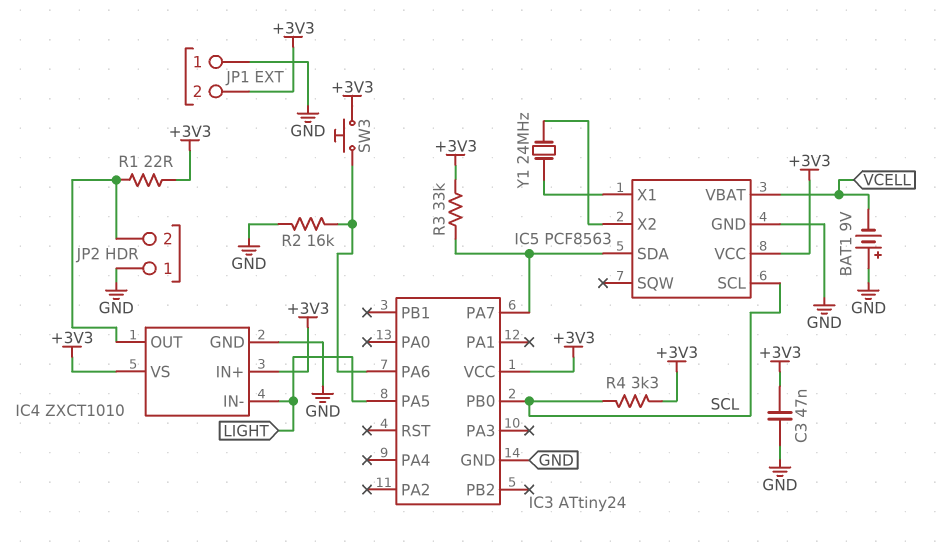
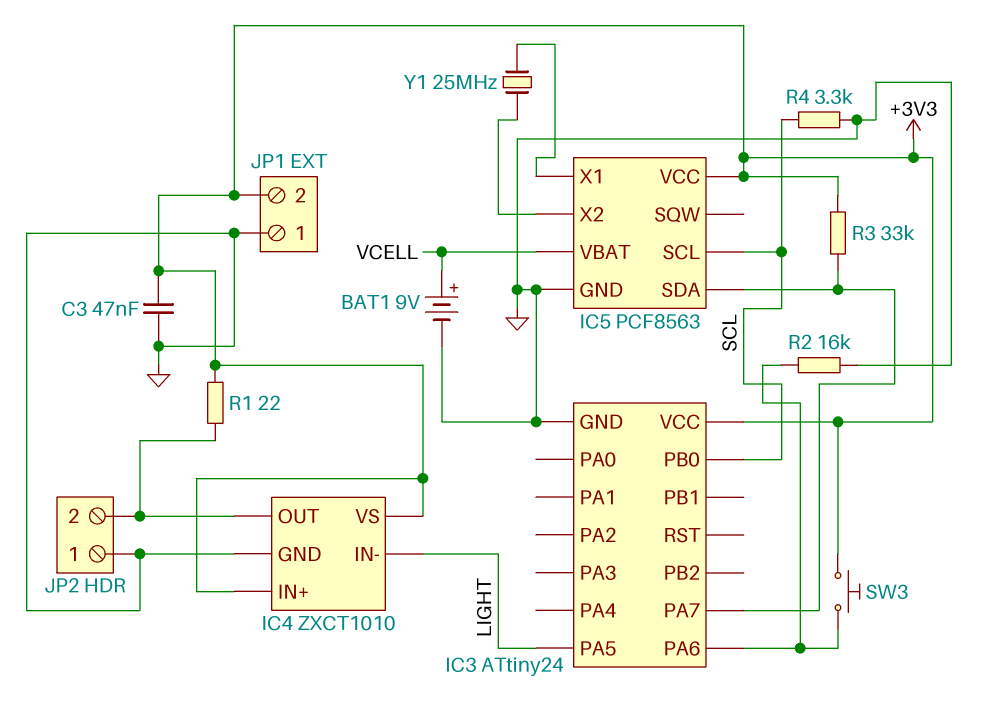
BAT1: 9V (plus GND, minus VCELL) -> 9V (plus VCELL, minus GND)
R4: 3.3k (+3V3, SCL) -> 3.3k (GND, SCL)
Y1: 24MHz (IC5/X1, IC5/X2) -> 25MHz (IC5/X1, IC5/X2)

